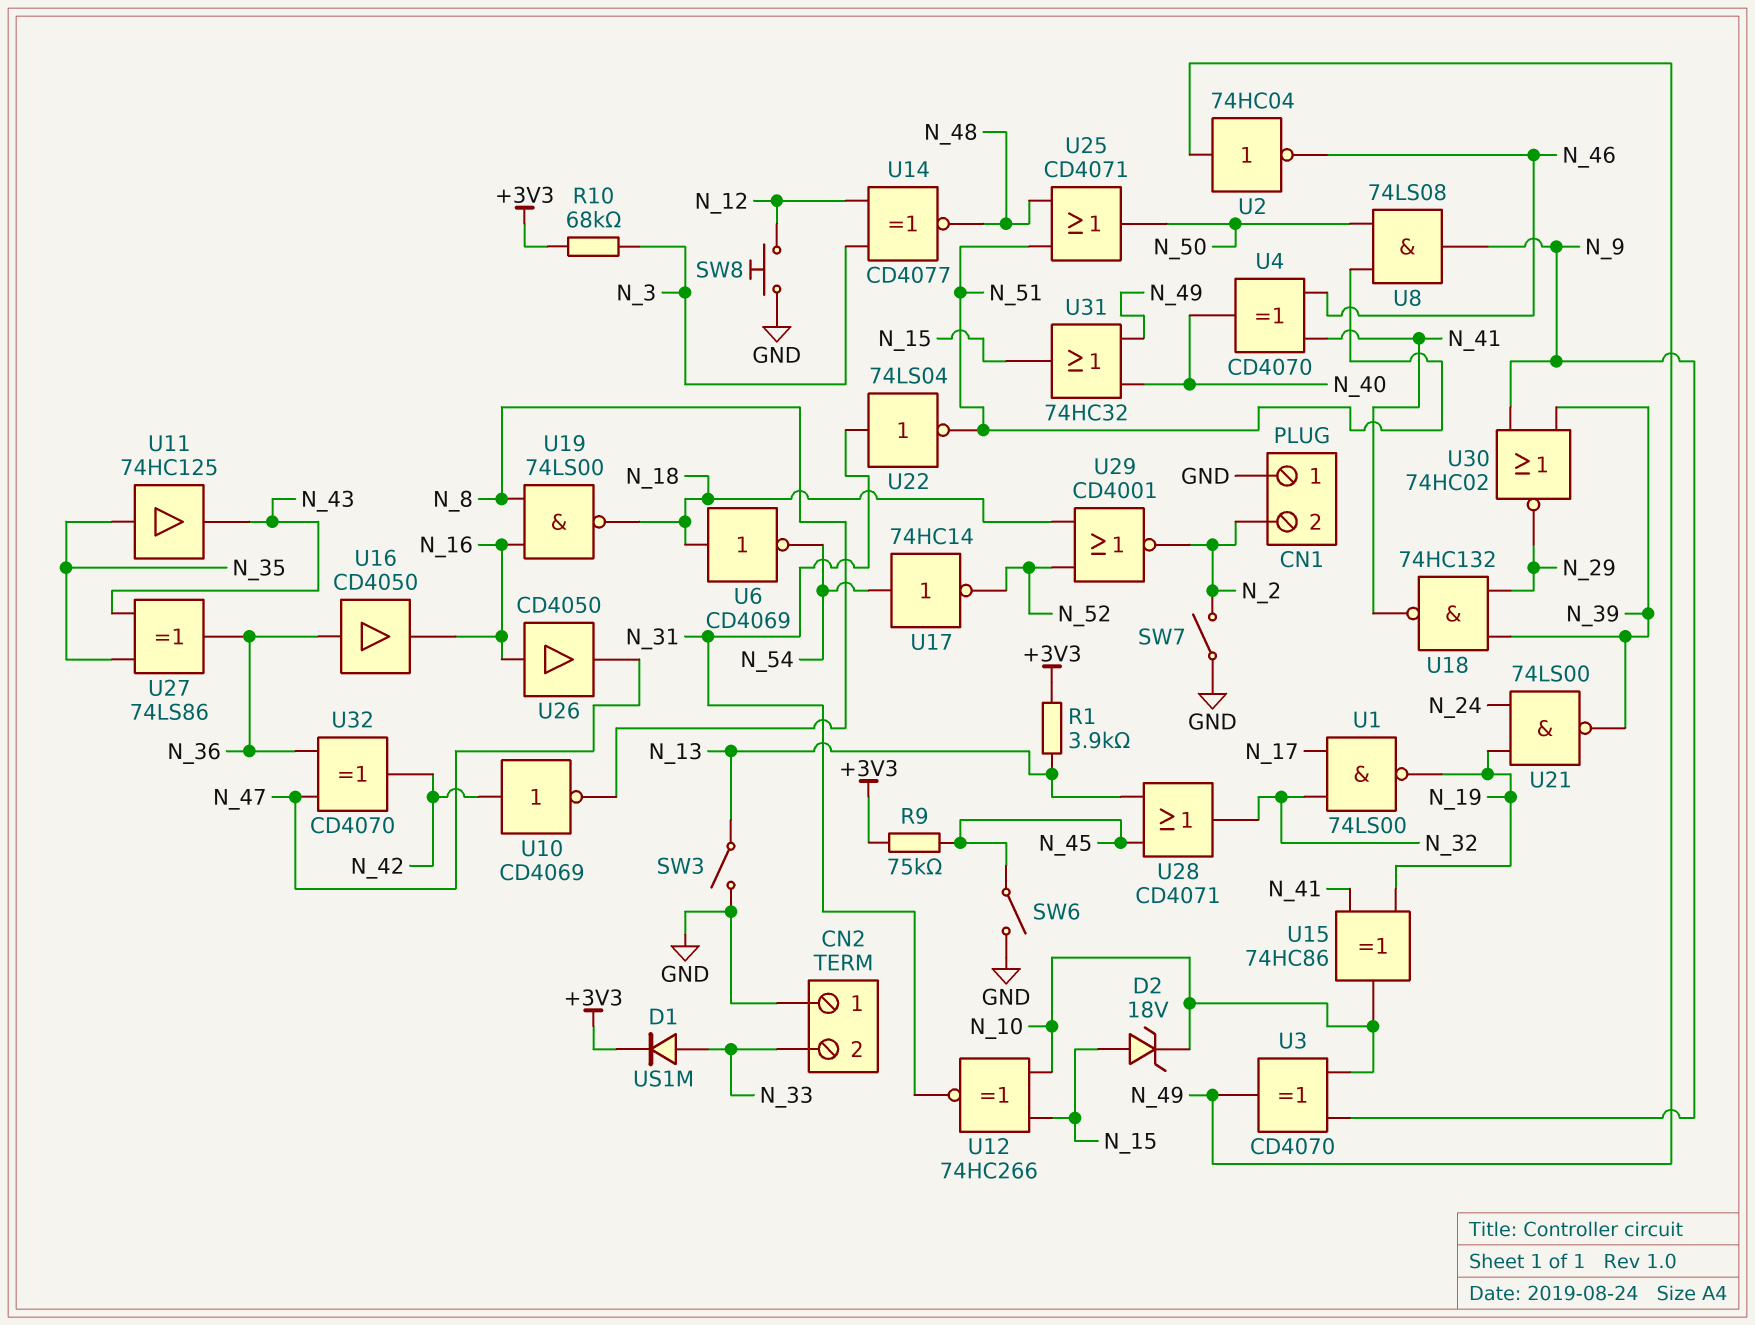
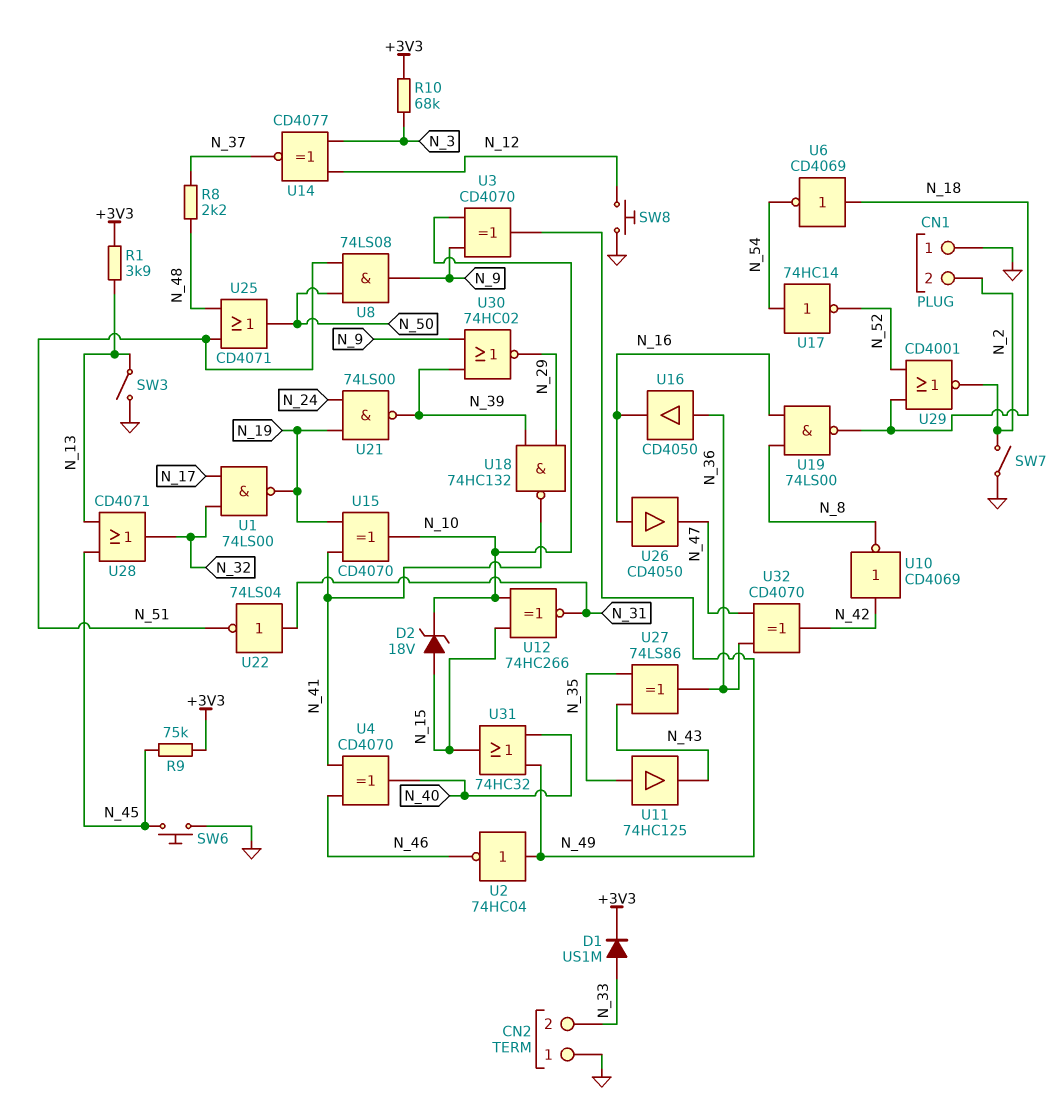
R8: none -> 2.2k (N_37, N_48)
SW6: switch (GND, N_45) -> button (GND, N_45)
U14: XNOR CD4077 (in N_3, in N_12, out N_48) -> XNOR CD4077 (in N_3, in N_12, out N_37)
U15: XOR 74HC86 (in N_19, in N_41, out N_10) -> XOR CD4070 (in N_19, in N_41, out N_10)

